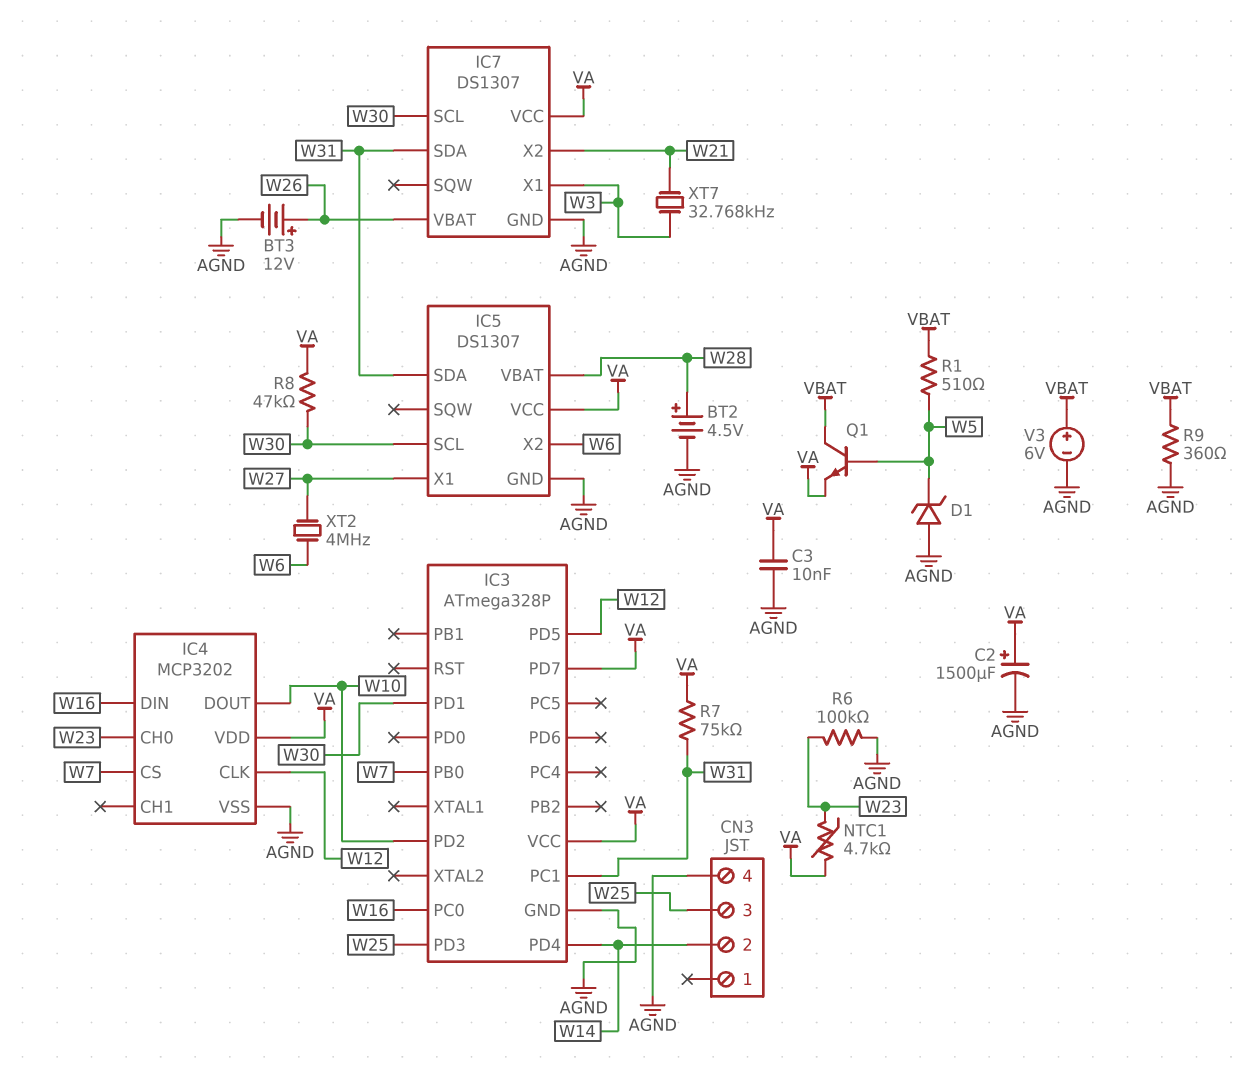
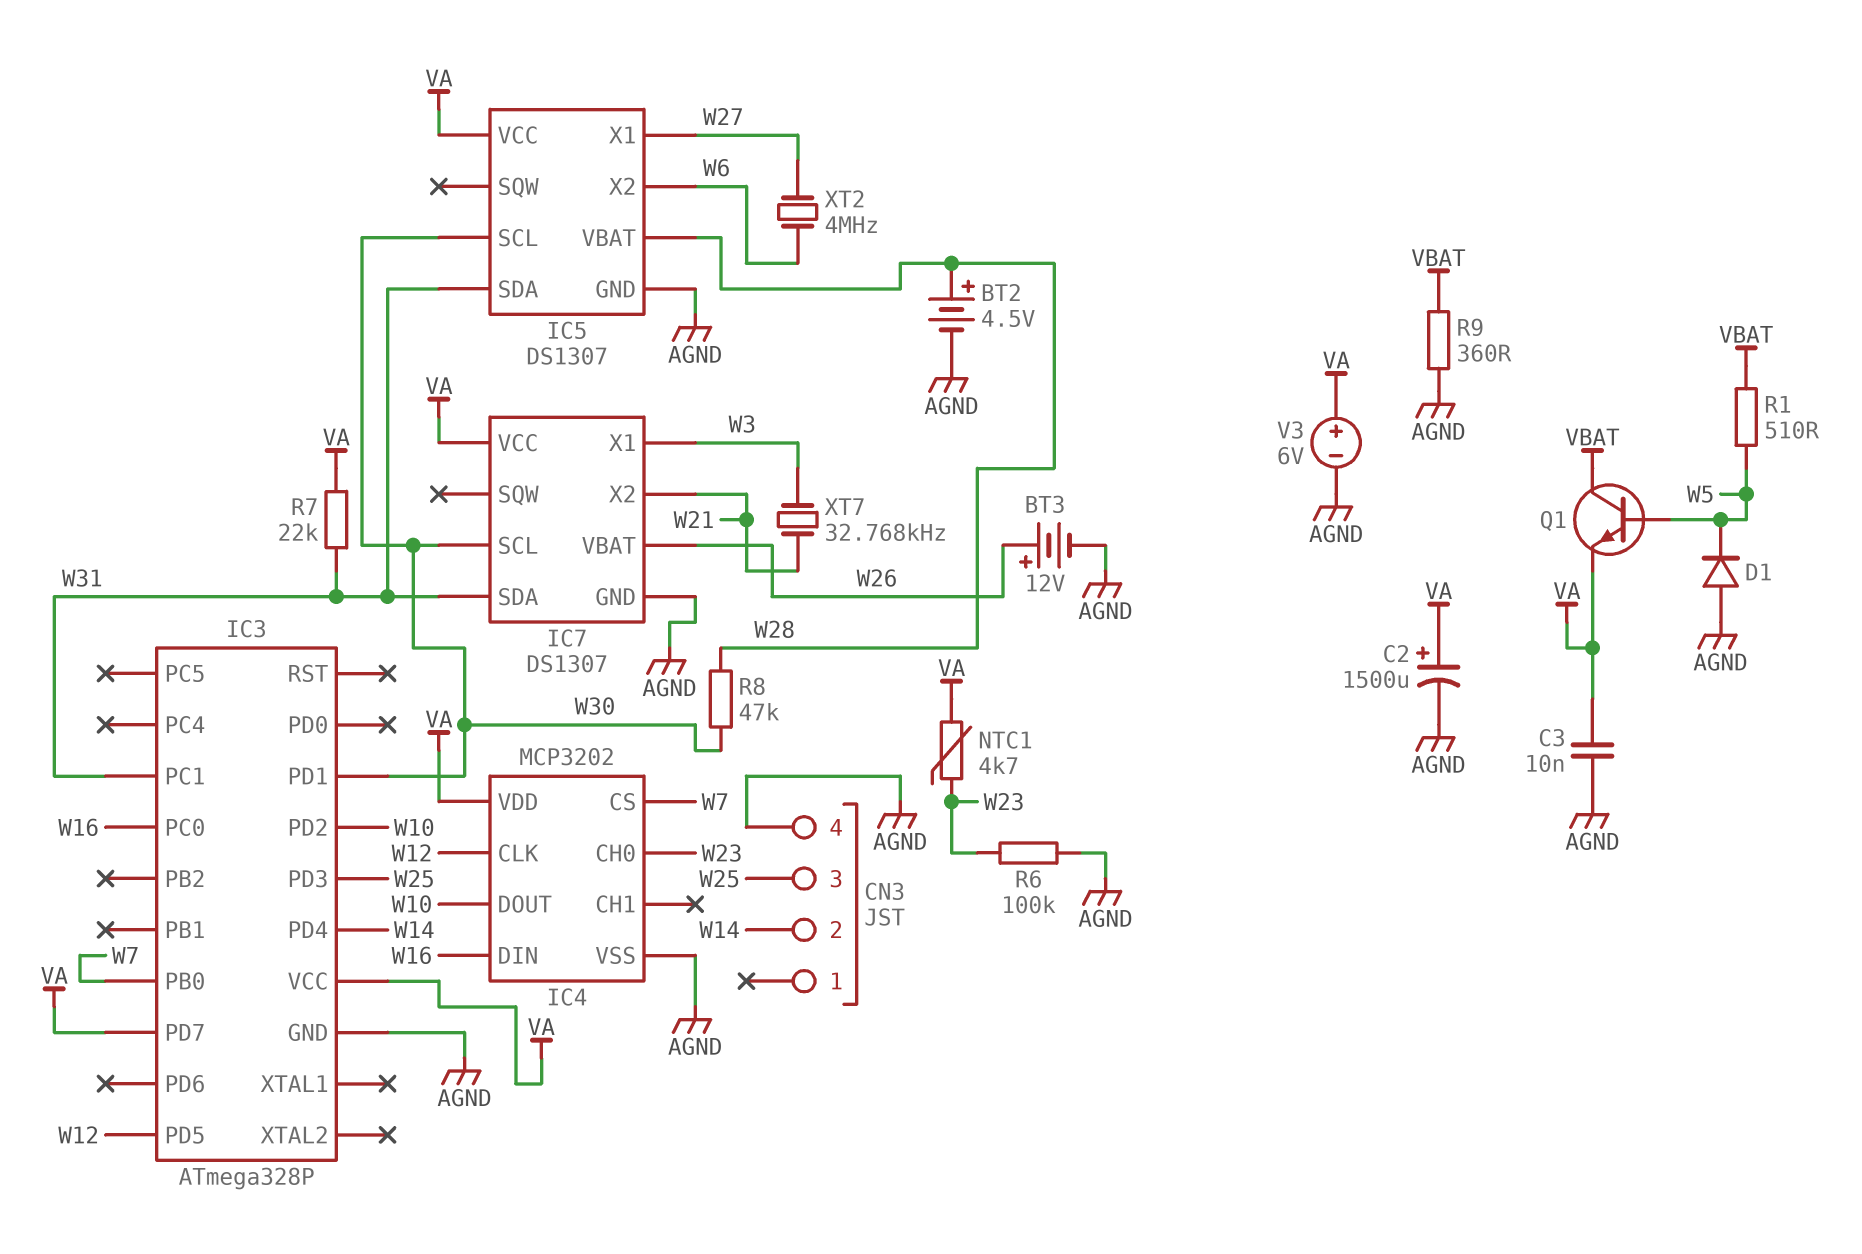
D1: zener (A AGND, K W5) -> diode (A AGND, K W5)
R7: 75k (VA, W31) -> 22k (VA, W31)
R8: 47k (VA, W30) -> 47k (W28, W30)
V3: 6V (plus VBAT, minus AGND) -> 6V (plus VA, minus AGND)

